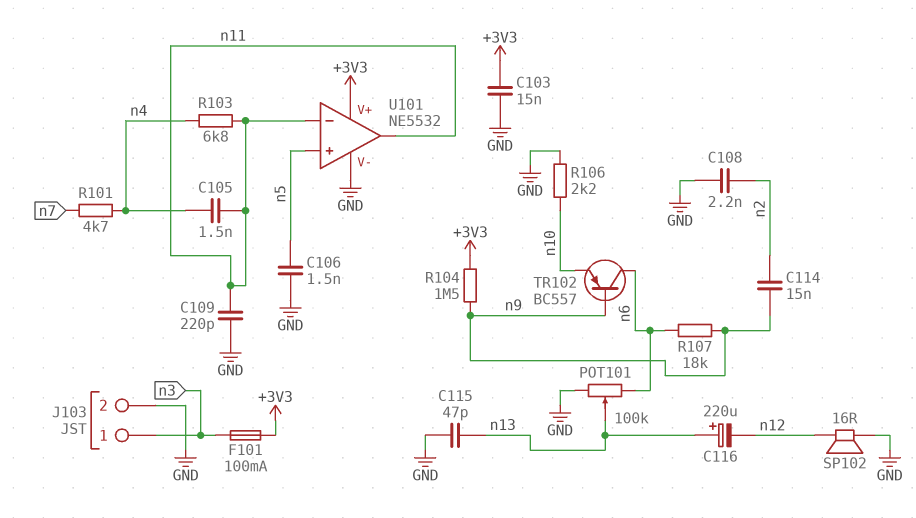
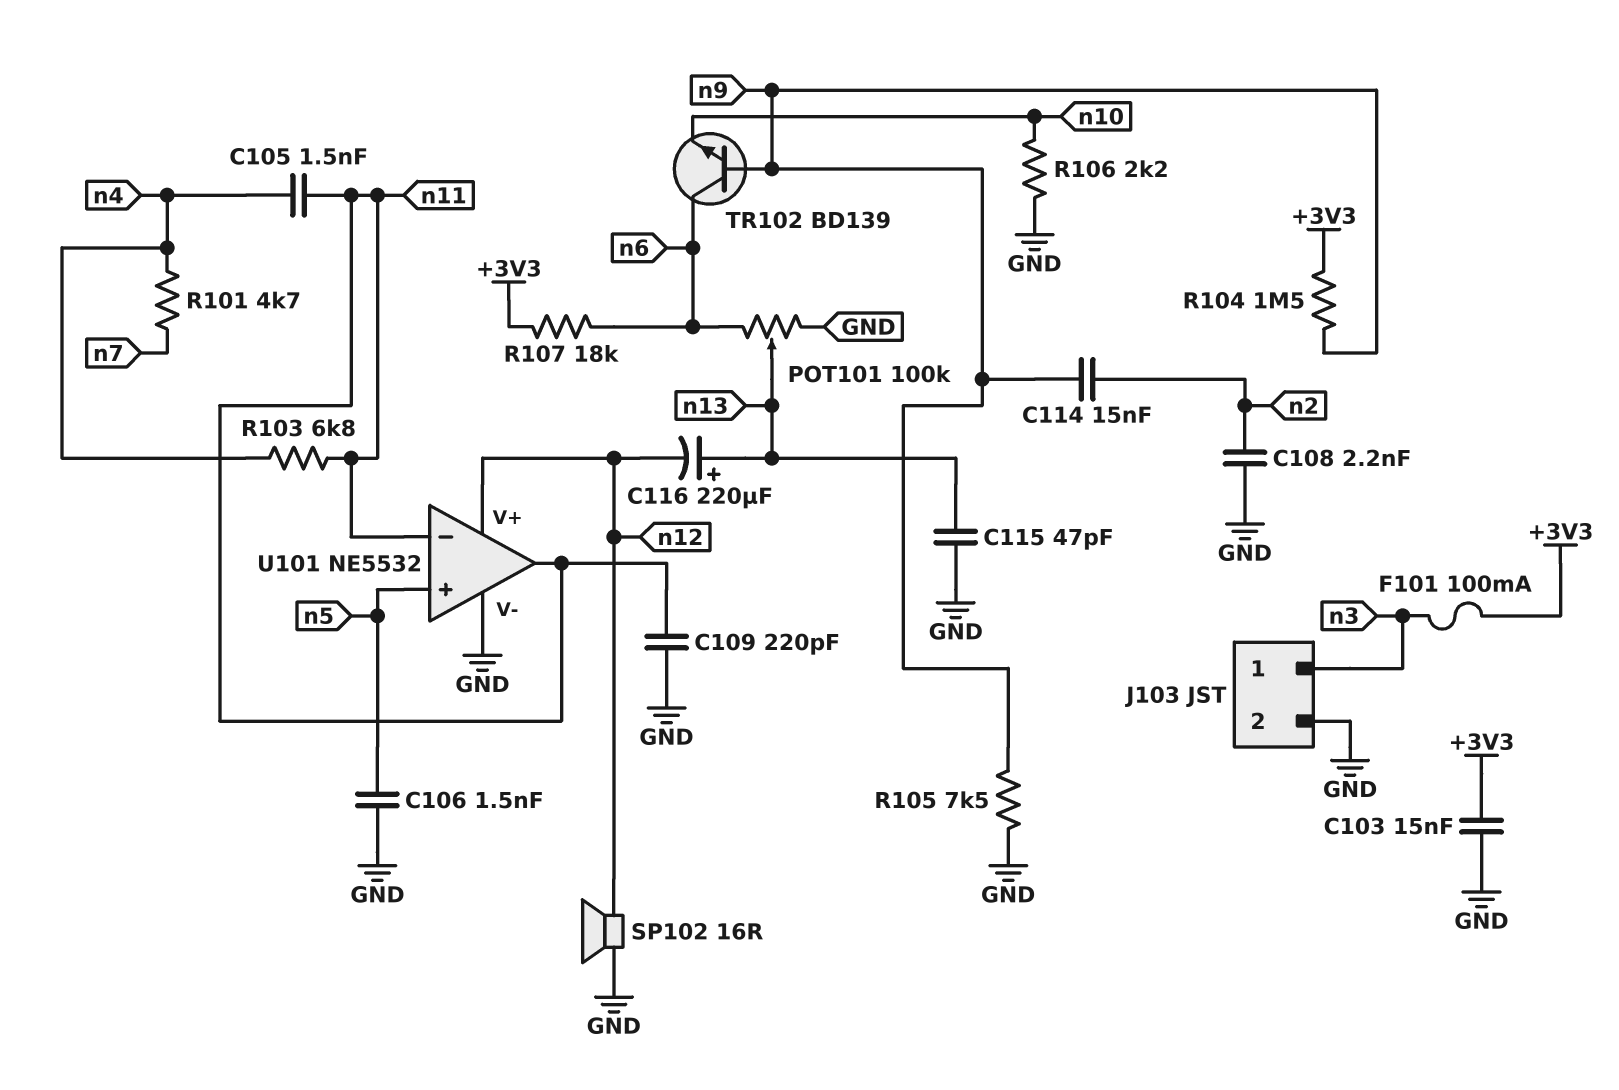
R105: none -> 7.5k (GND, n9)
R107: 18k (n6, n9) -> 18k (+3V3, n6)
TR102: PNP BC557 (B n9, C n6, E n10) -> NPN BD139 (B n9, C n6, E n10)
U101 pin V+: +3V3 -> n12

